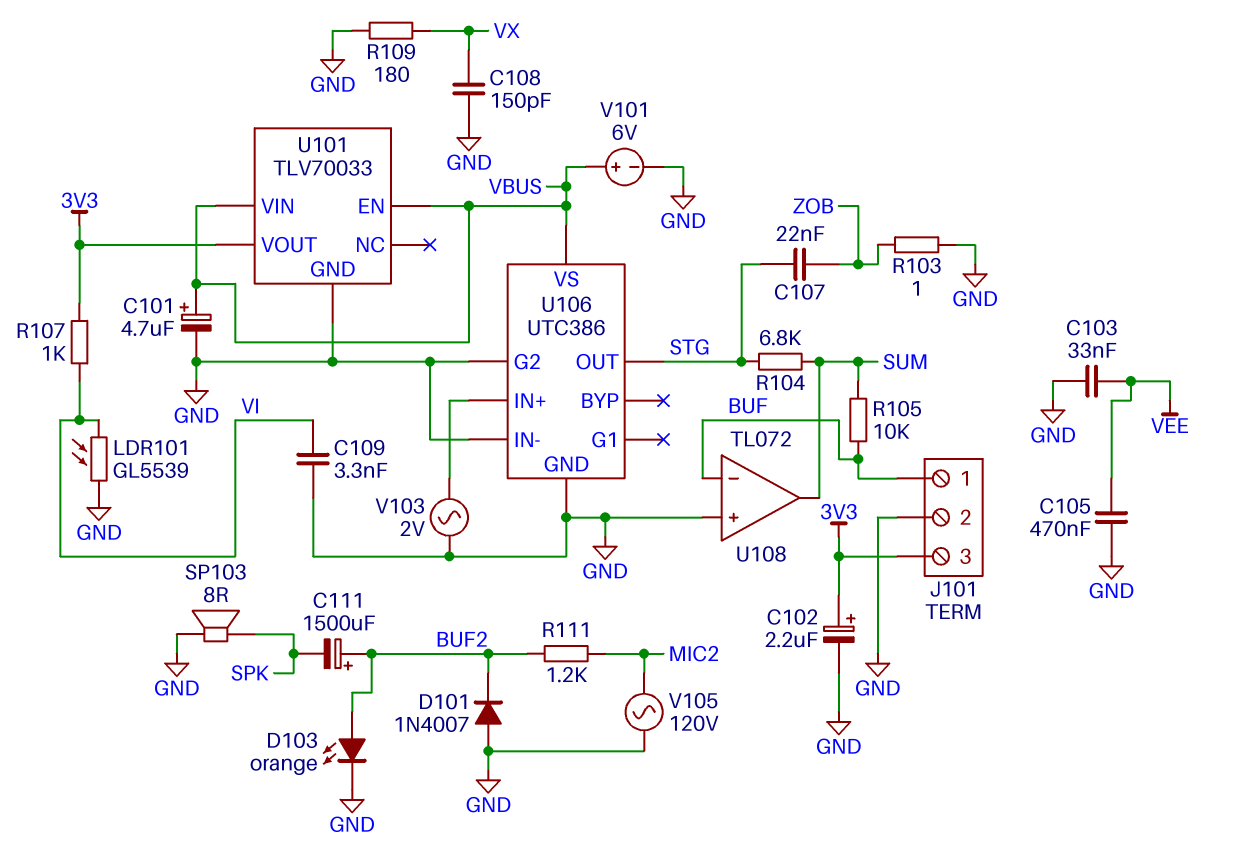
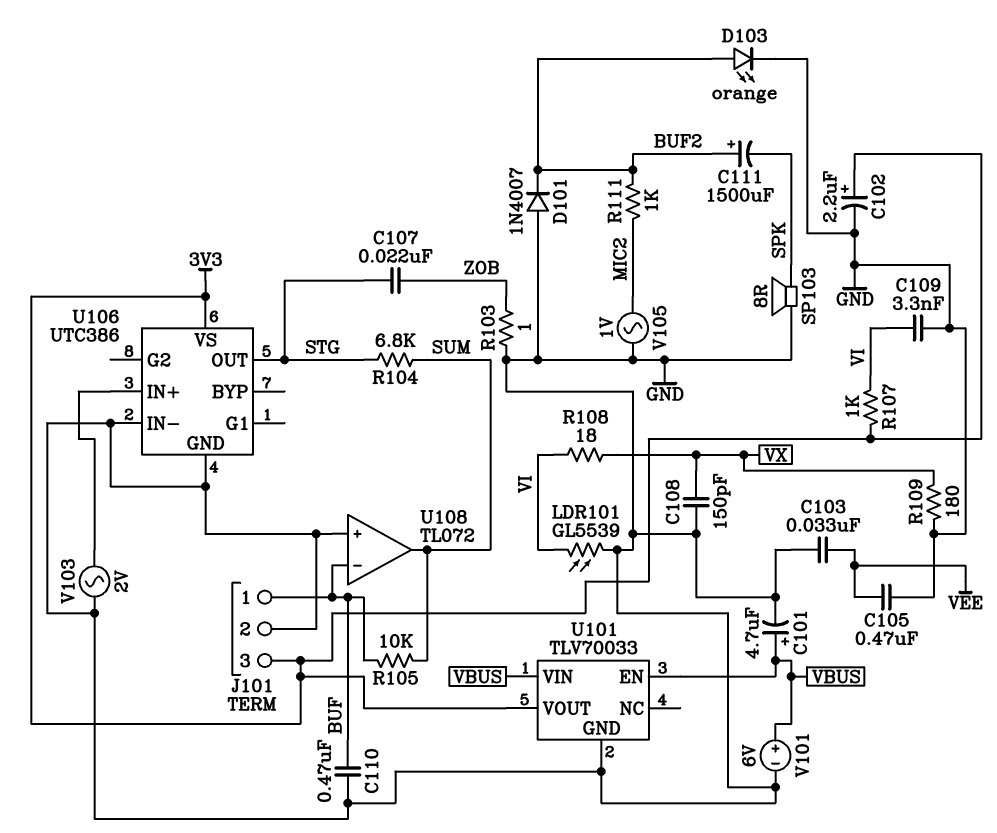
C110: none -> 470nF (BUF, GND)
R108: none -> 18 (VI, VX)
R111: 1.2k (BUF2, MIC2) -> 1k (BUF2, MIC2)
U106 pin G2: GND -> none
U106 pin VS: VBUS -> 3V3
V105: AC 120V (GND, MIC2) -> AC 1V (GND, MIC2)

